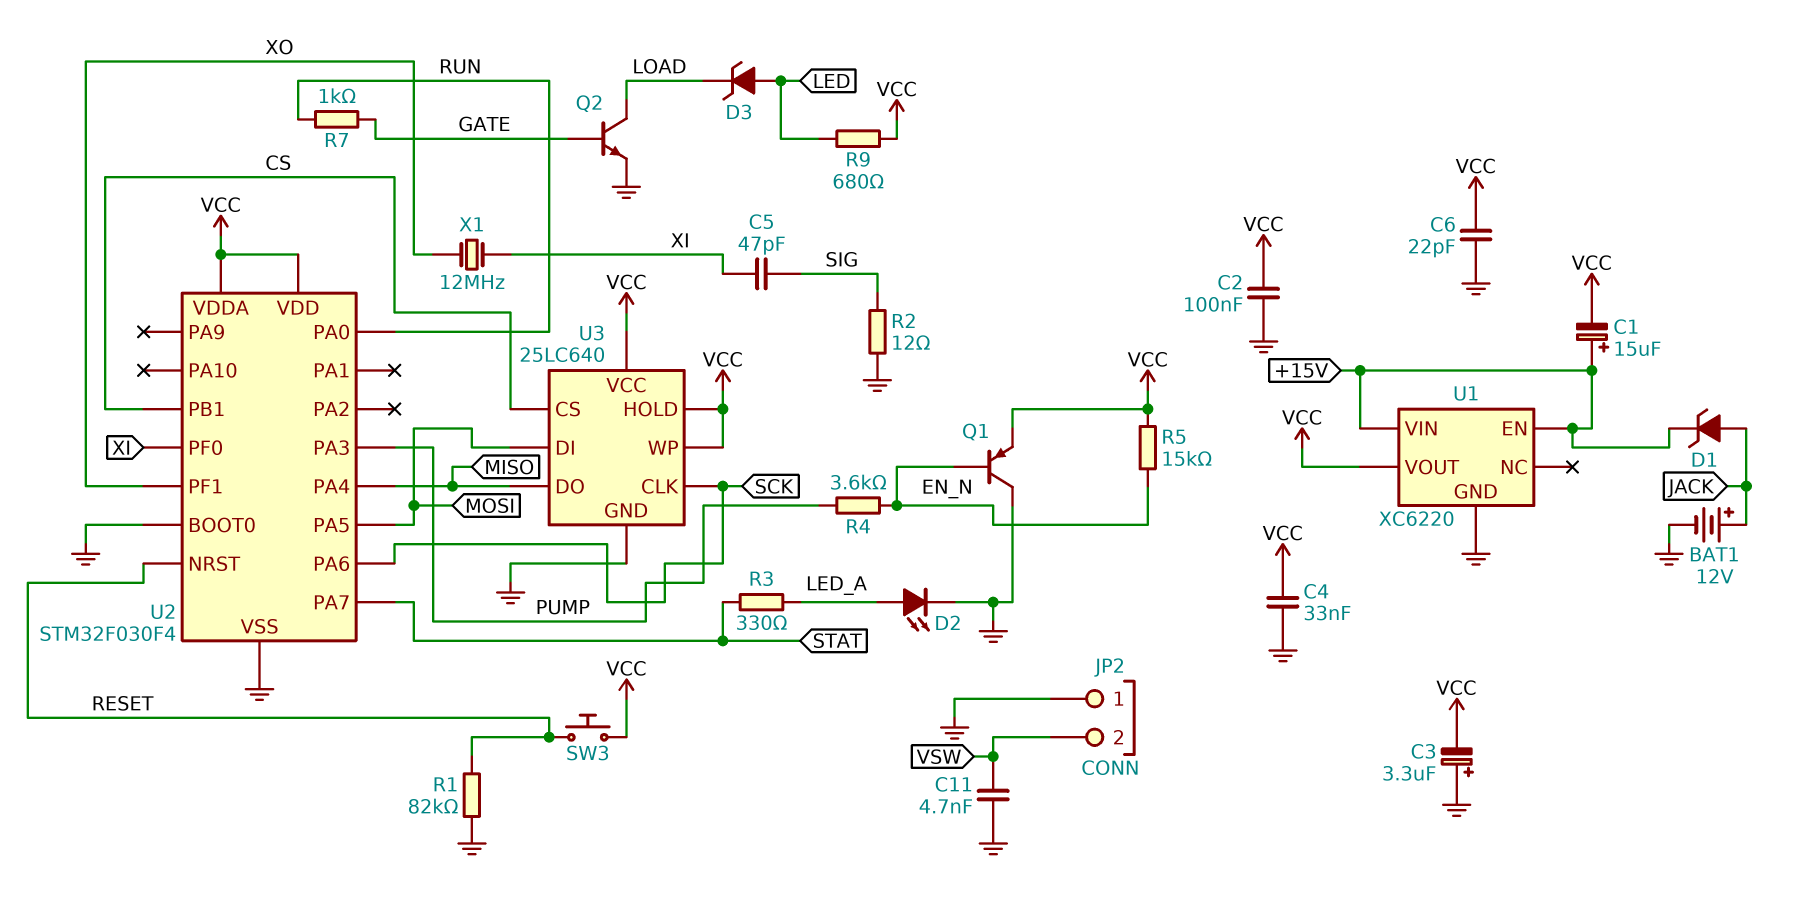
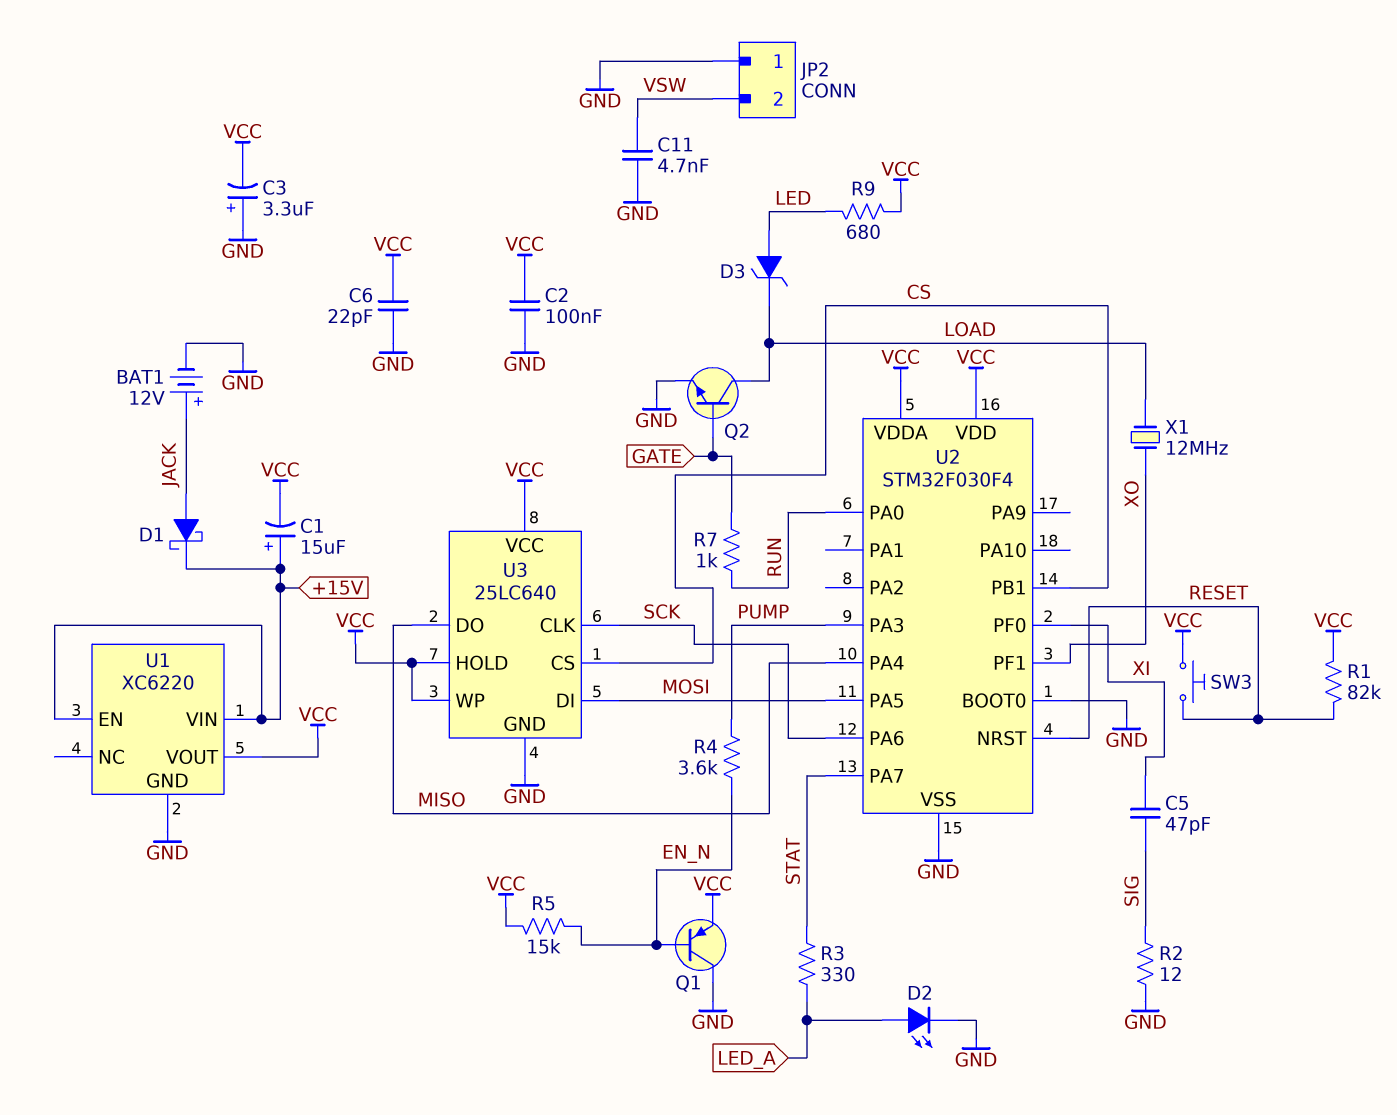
C4: 33nF (GND, VCC) -> none
D1: zener (A JACK, K +15V) -> schottky (A JACK, K +15V)
R1: 82k (GND, RESET) -> 82k (RESET, VCC)
X1: 12MHz (XI, XO) -> 12MHz (LOAD, XO)

